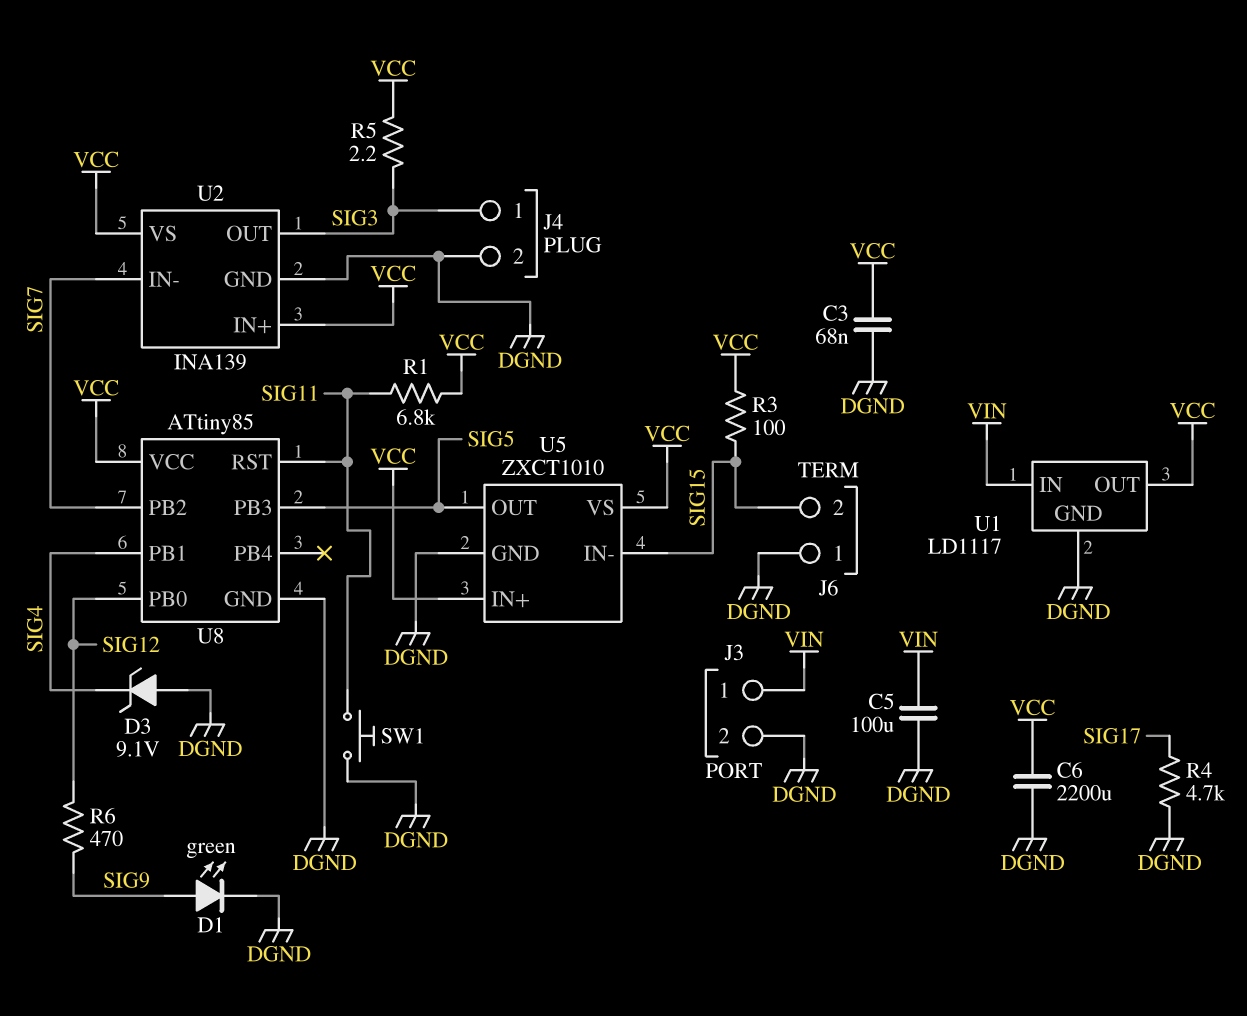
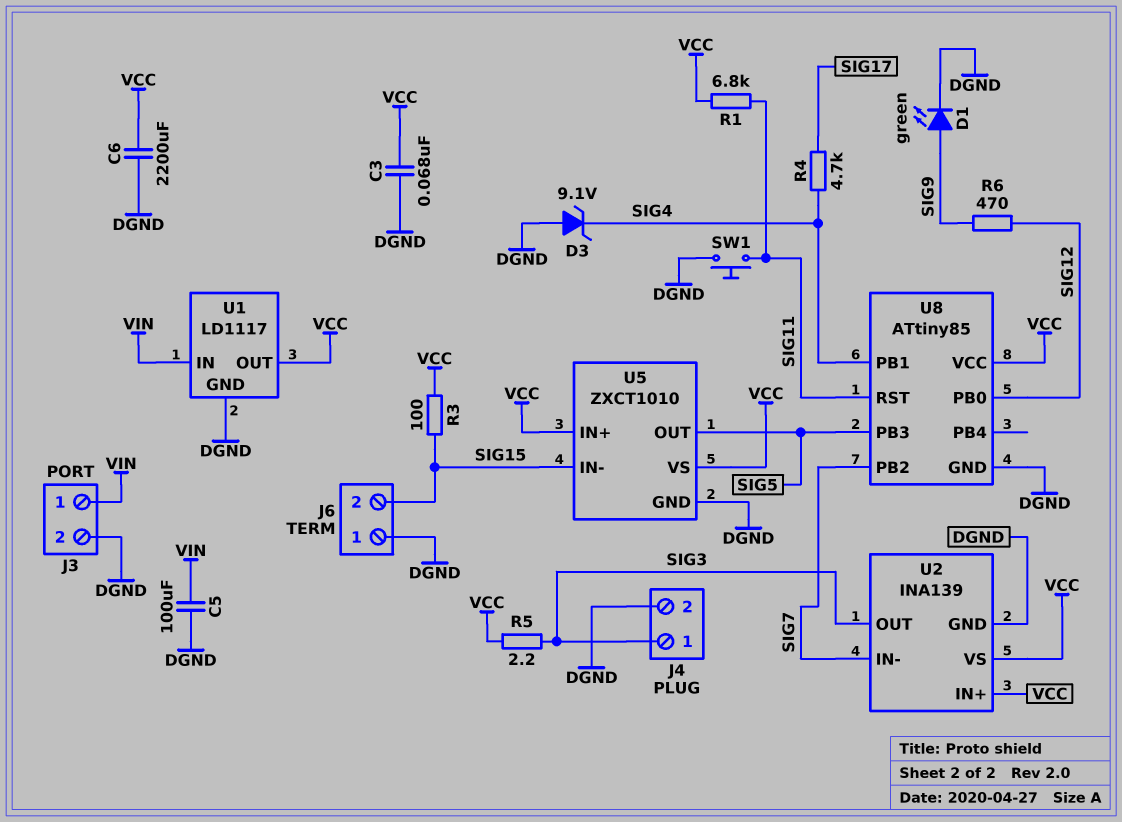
R4: 4.7k (DGND, SIG17) -> 4.7k (SIG4, SIG17)

